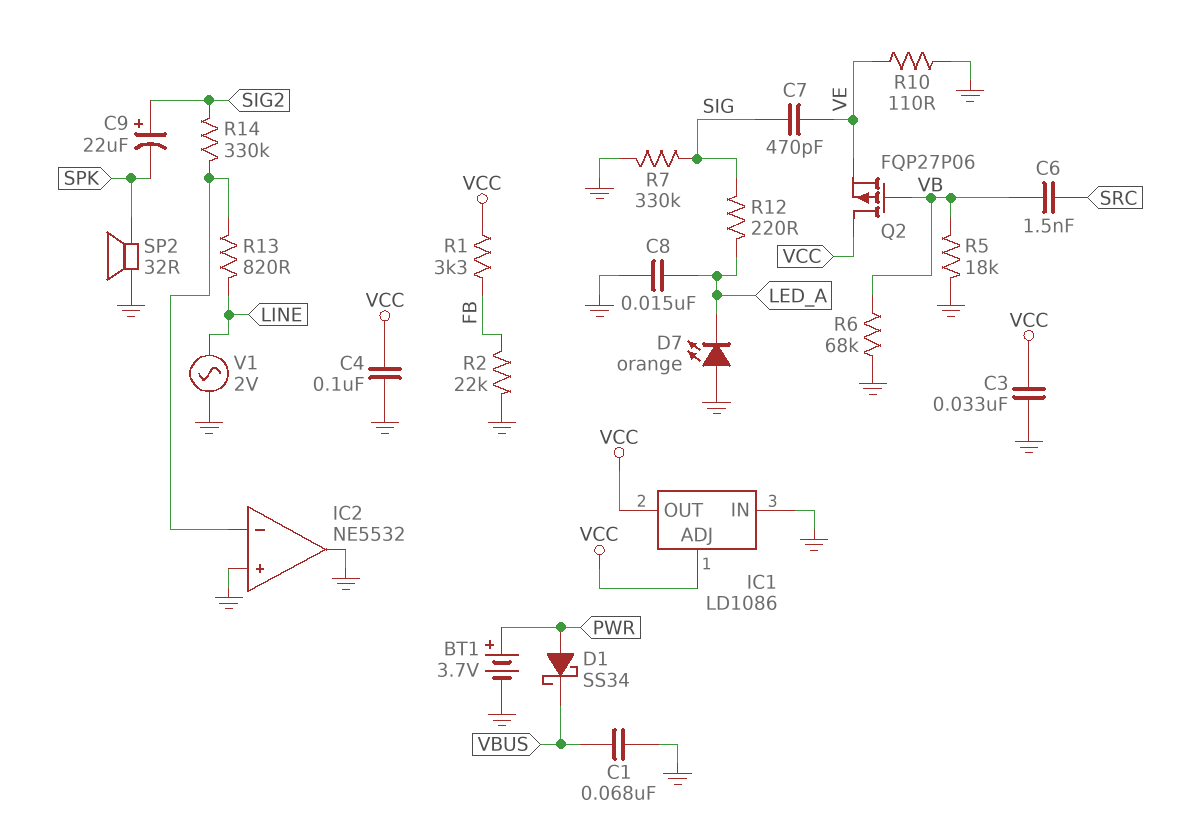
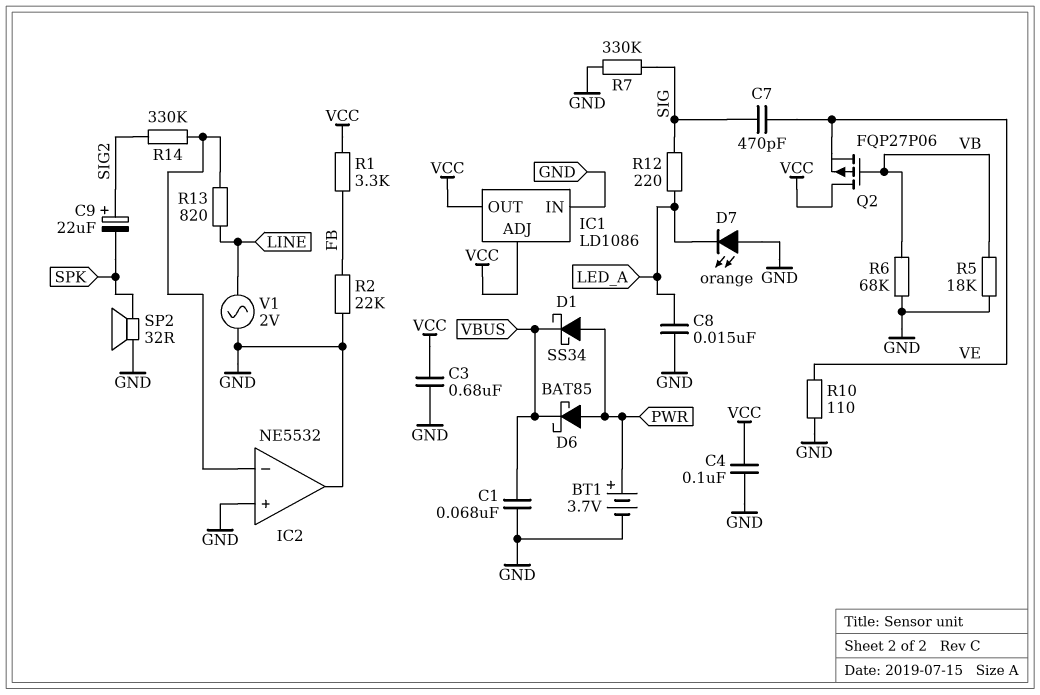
C3: 33nF (GND, VCC) -> 680nF (GND, VCC)
C6: 1.5nF (SRC, VB) -> none
D6: none -> schottky BAT85 (A PWR, K VBUS)

